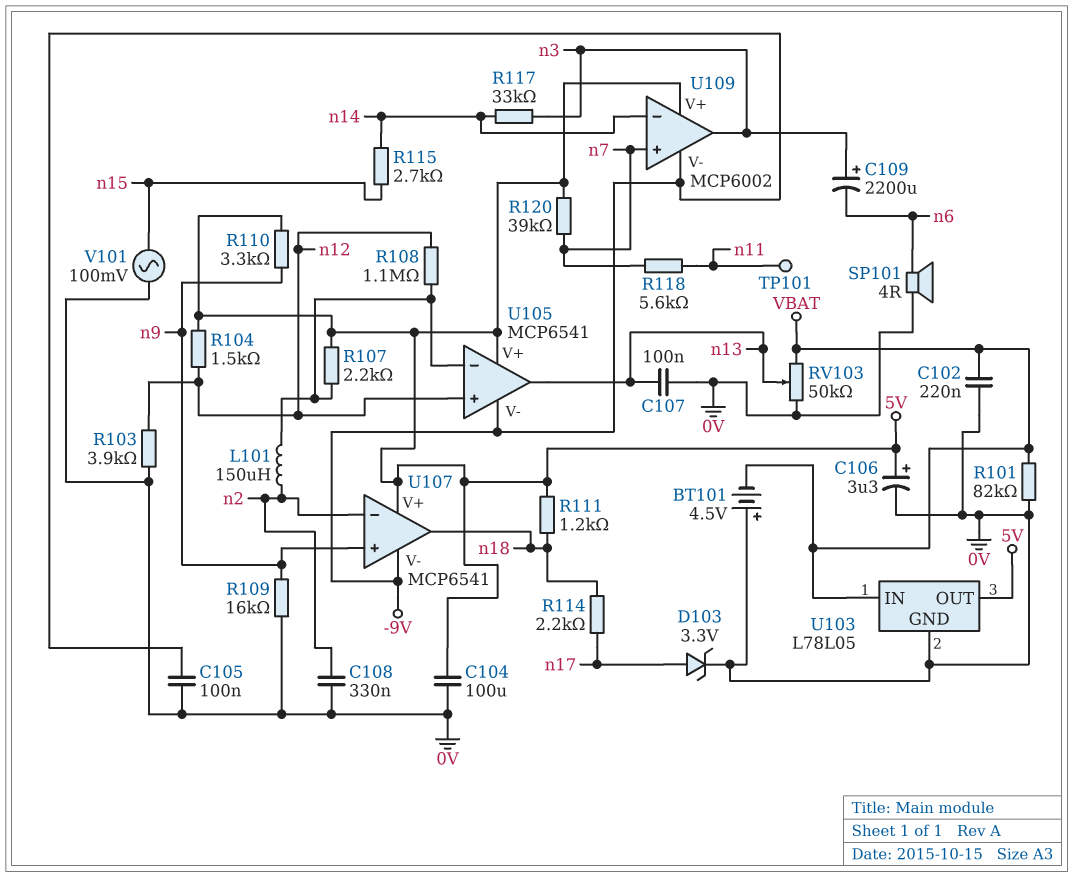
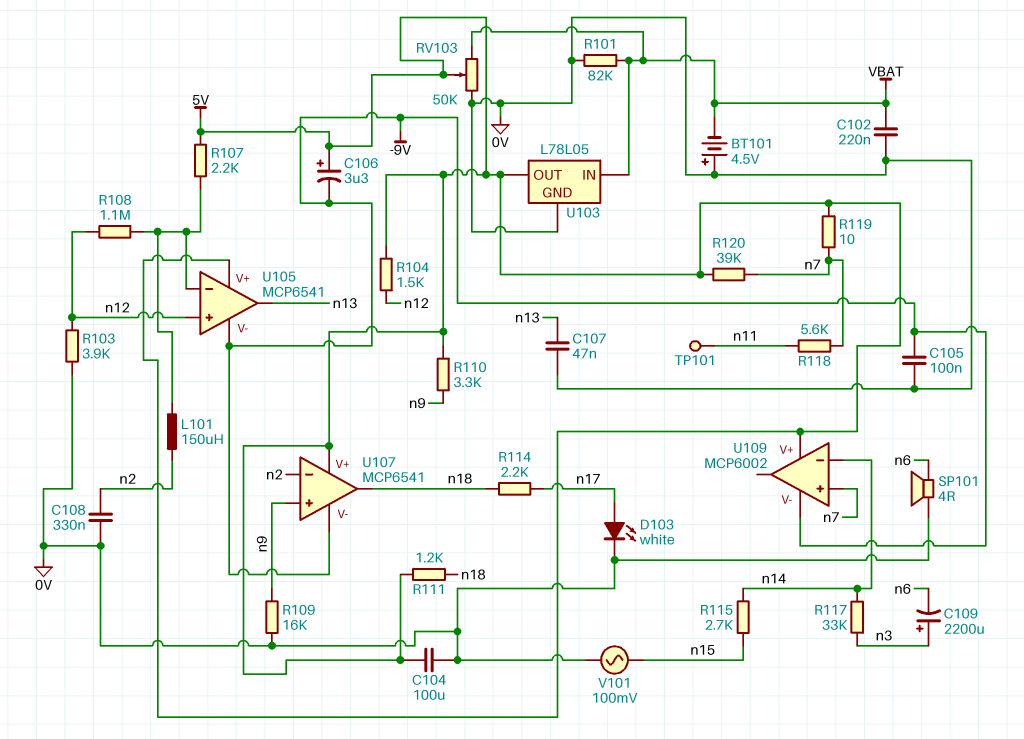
C106: 3.3uF (plus 5V, minus 0V) -> 3.3uF (plus 5V, minus -9V)
C107: 100nF (0V, n13) -> 47nF (0V, n13)
D103: zener 3.3V (A n17, K 0V) -> LED white (A n17, K 0V)
R119: none -> 10 (5V, n7)
RV103: 50k (0V, VBAT, wiper n13) -> 50k (0V, VBAT, wiper 5V)
U109 pin out: n3 -> none

